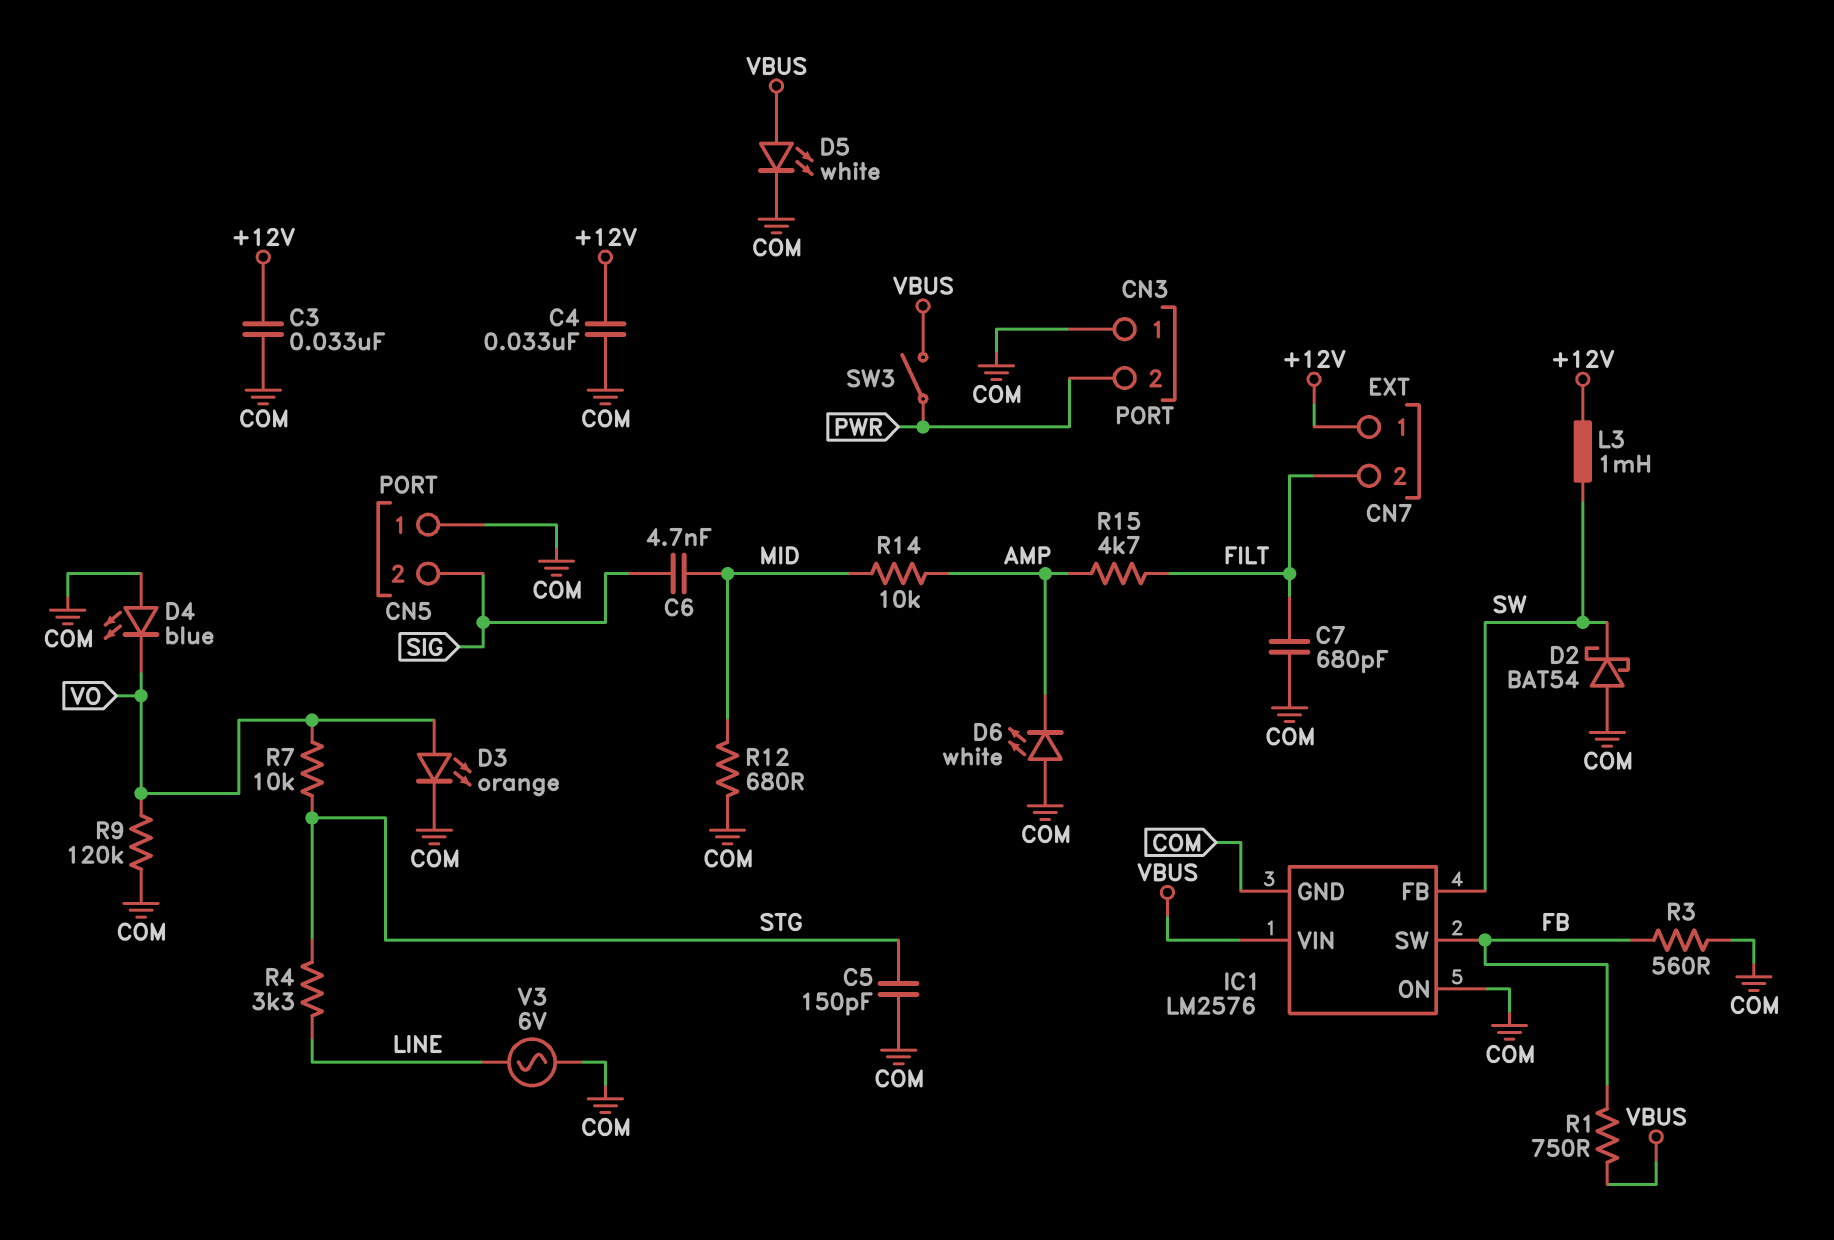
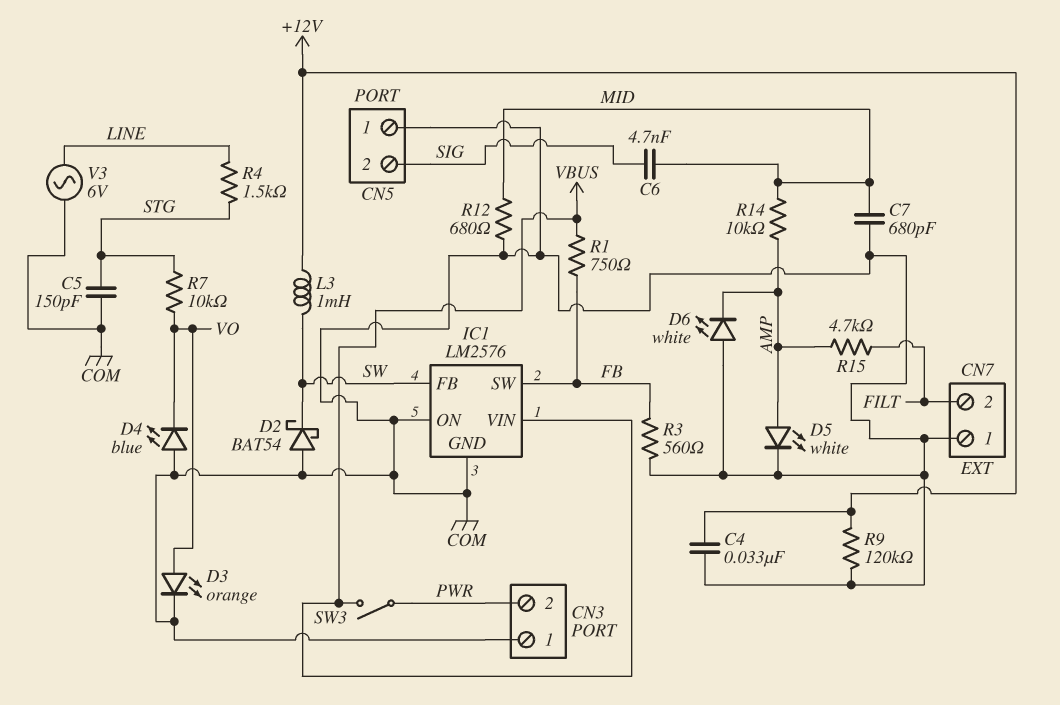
C3: 33nF (+12V, COM) -> none
C7: 680pF (COM, FILT) -> 680pF (COM, MID)
CN7 pin 1: +12V -> COM
D5: LED white (A VBUS, K COM) -> LED white (A AMP, K COM)
R4: 3.3k (LINE, STG) -> 1.5k (LINE, STG)
R9: 120k (COM, VO) -> 120k (+12V, COM)

